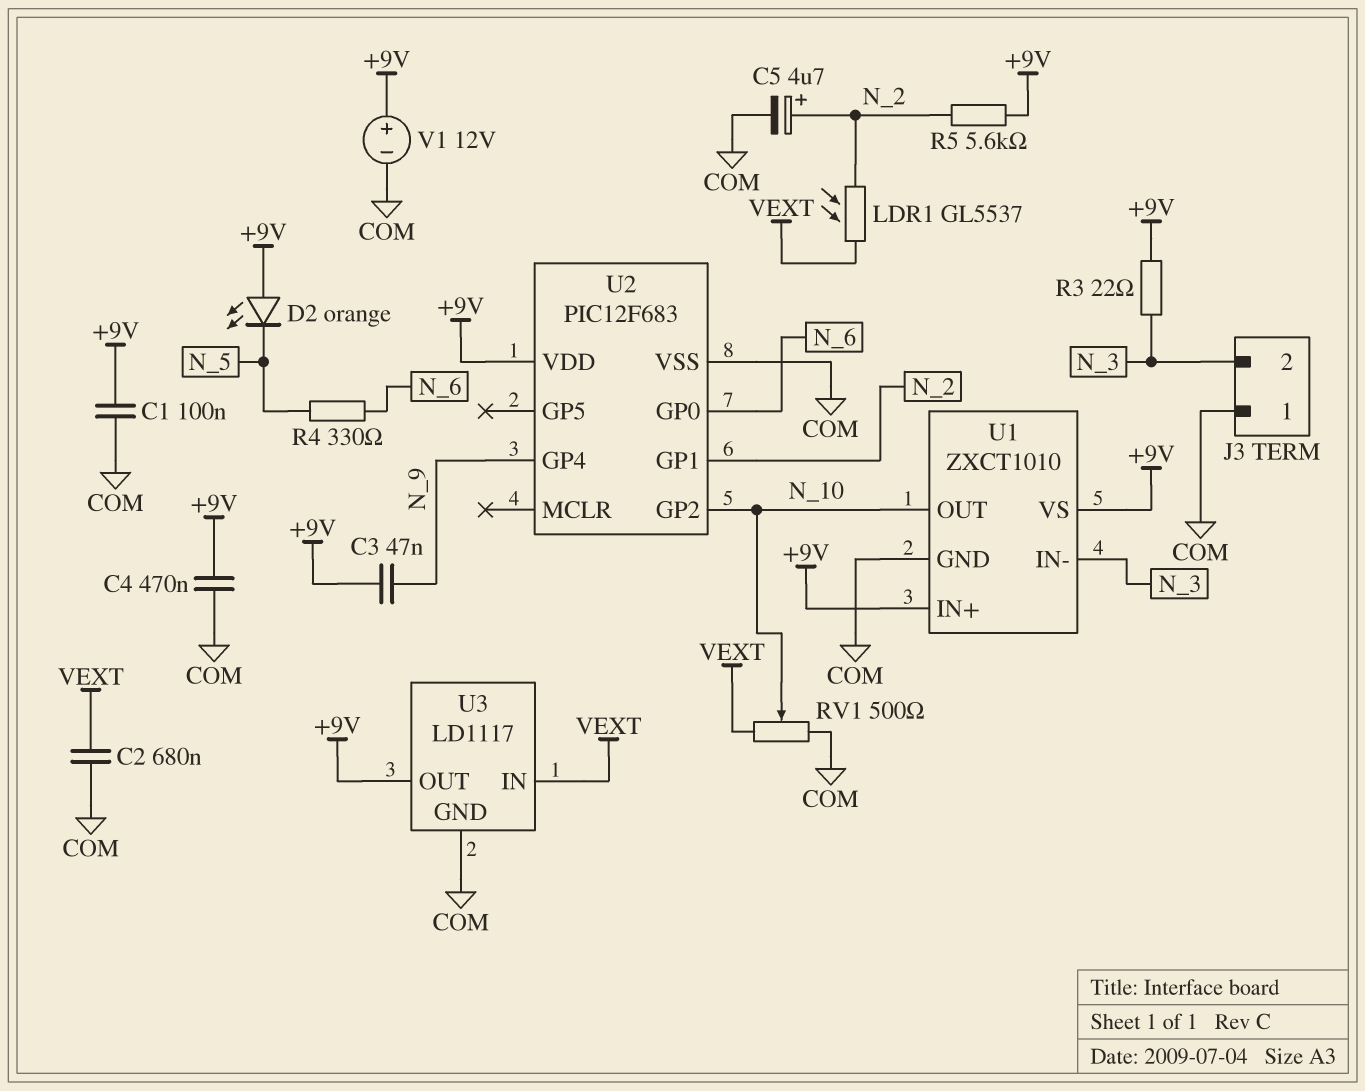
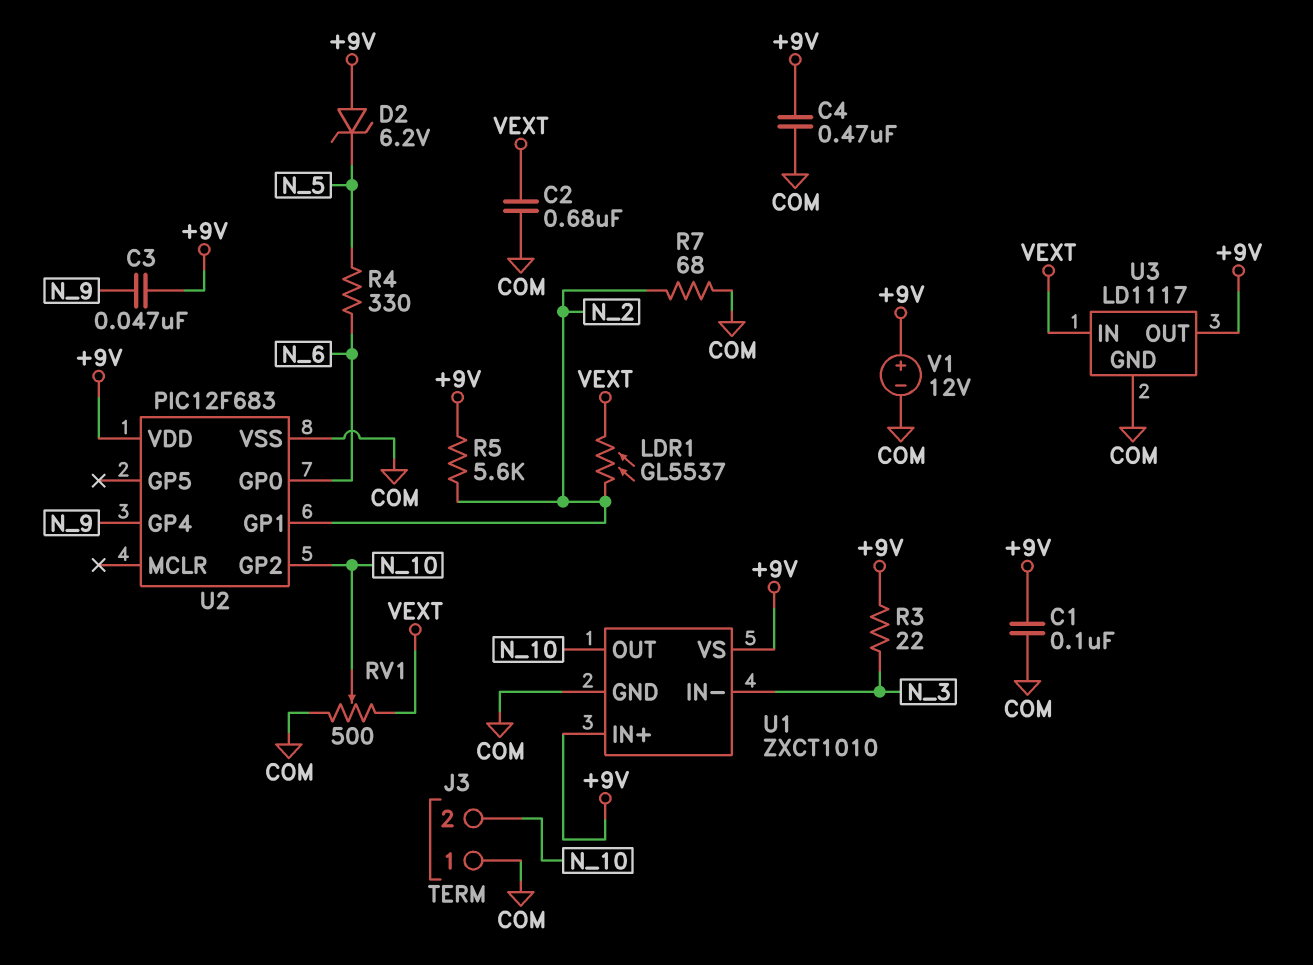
C5: 4.7uF (plus N_2, minus COM) -> none
D2: LED orange (A +9V, K N_5) -> zener 6.2V (A +9V, K N_5)
J3 pin 2: N_3 -> N_10
R7: none -> 68 (COM, N_2)

